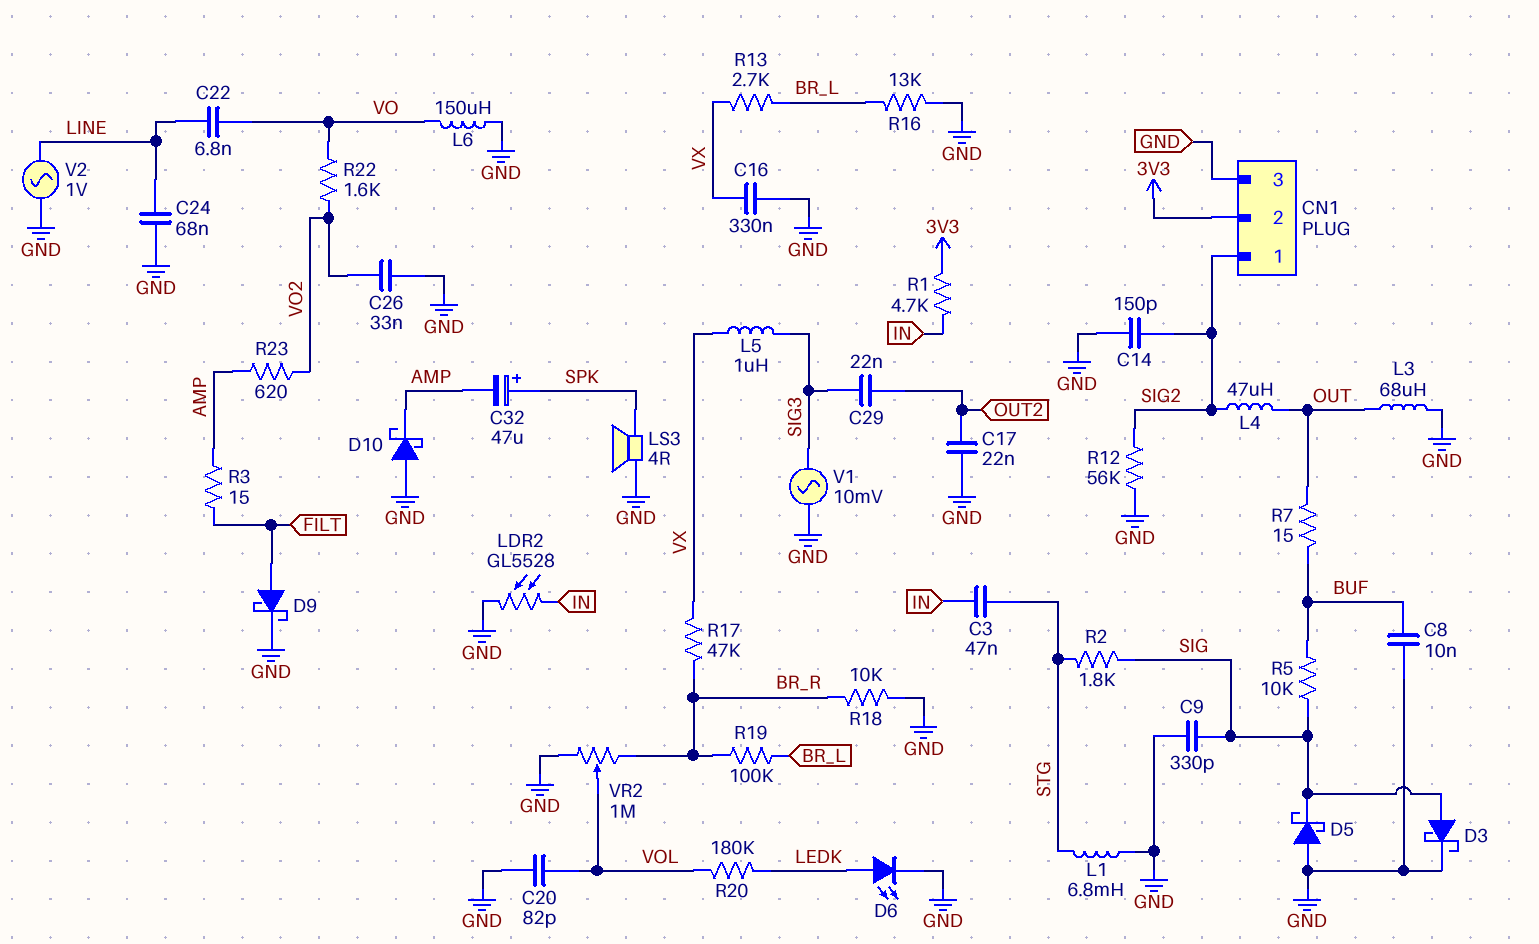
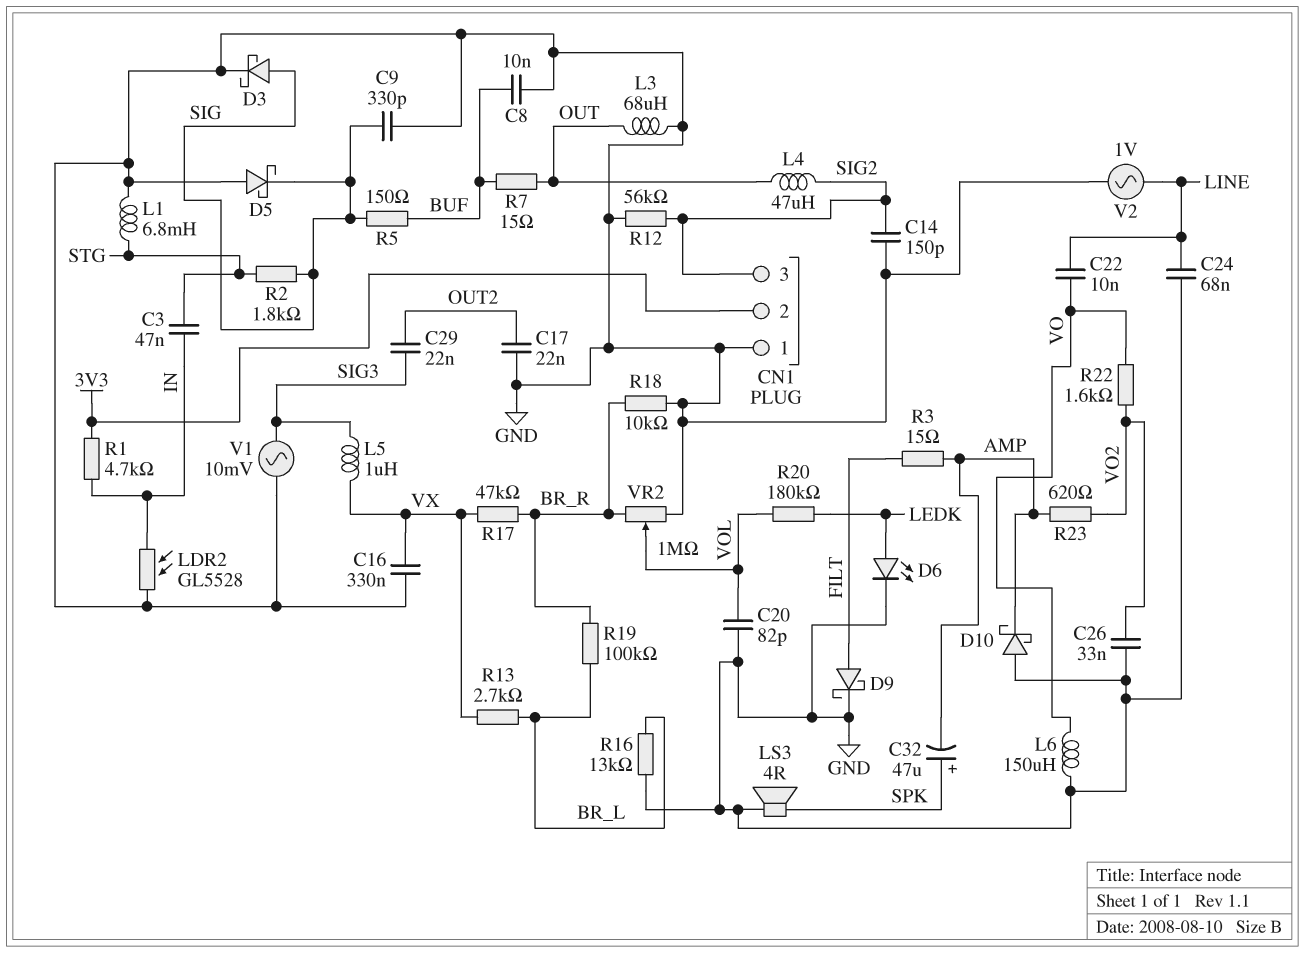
C22: 6.8nF (LINE, VO) -> 10nF (LINE, VO)
CN1 pin 1: SIG2 -> GND
CN1 pin 3: GND -> SIG2
R5: 10k (BUF, SIG) -> 150 (BUF, SIG)

